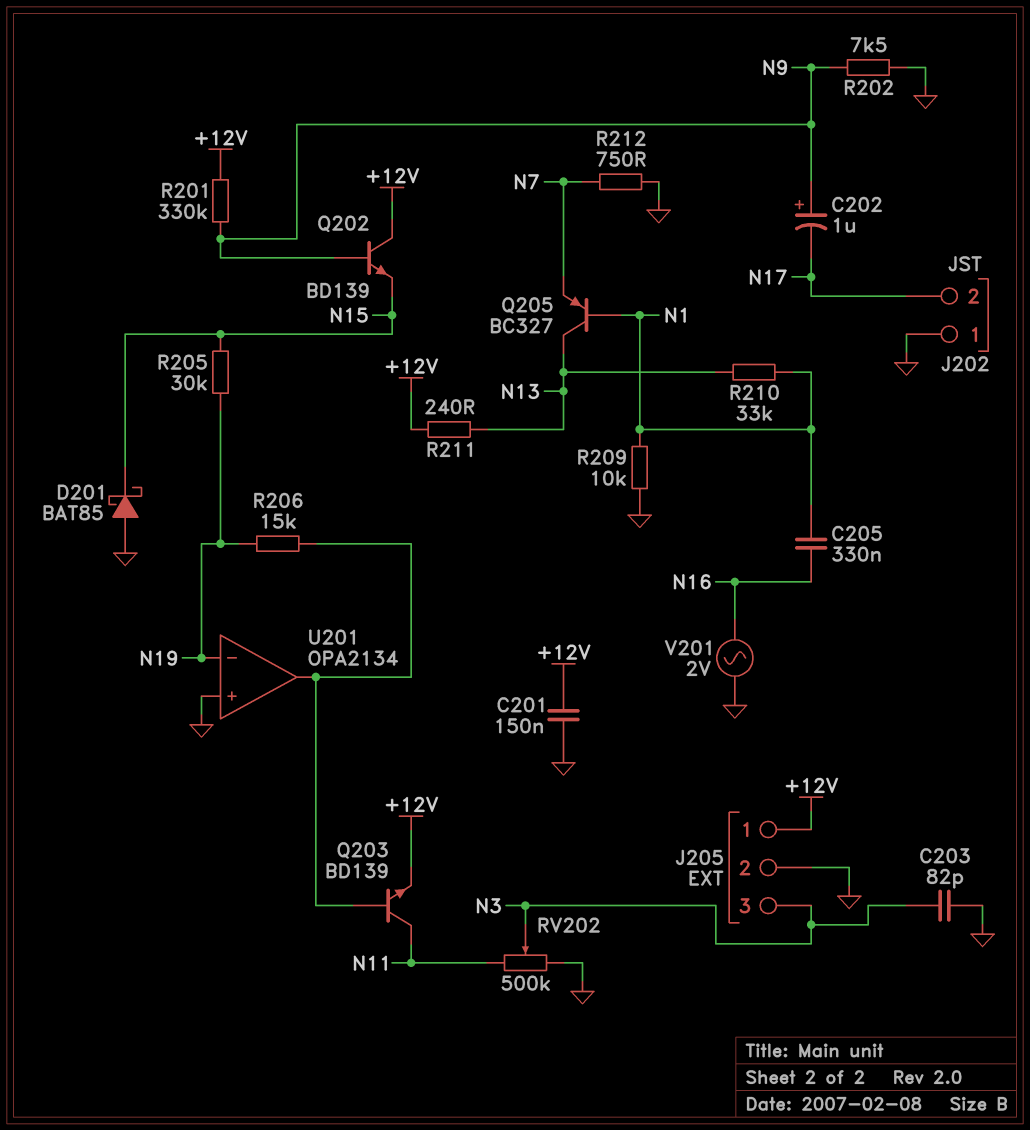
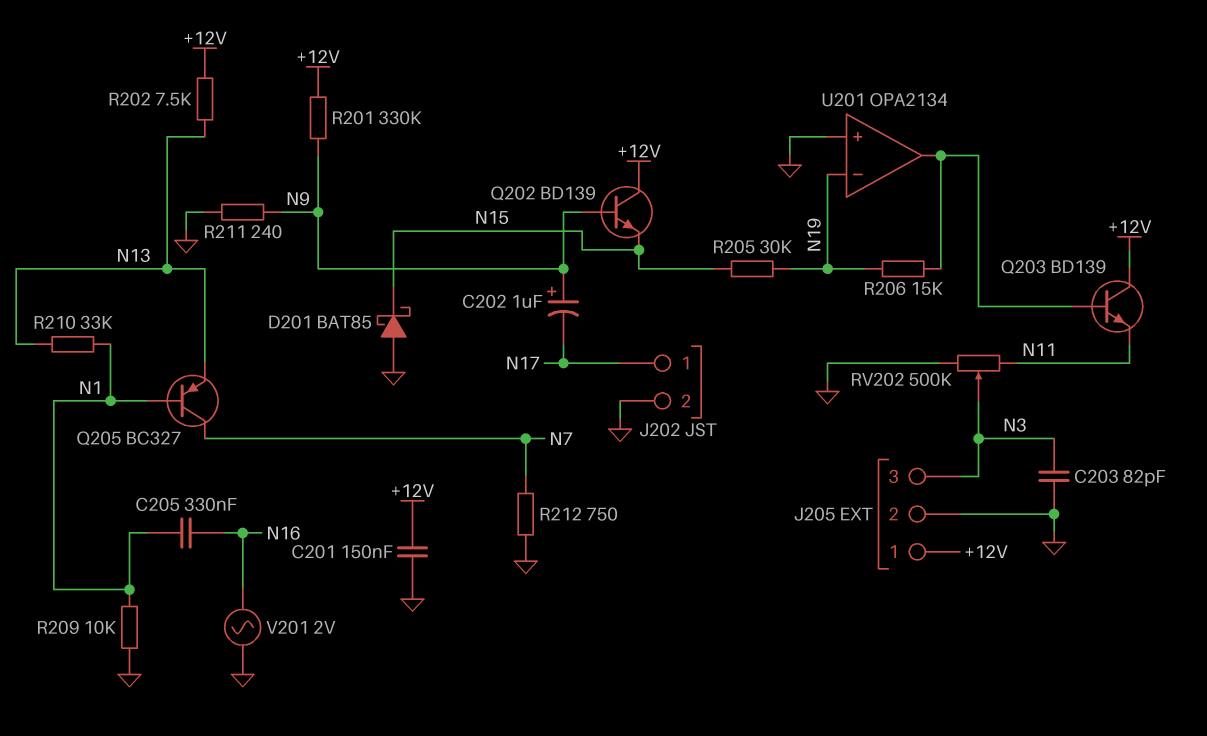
J202 pin 1: GND -> N17
J202 pin 2: N17 -> GND
Q203: NPN BD139 (B U201/out, C N11, E +12V) -> NPN BD139 (B U201/out, C +12V, E N11)
Q205: PNP BC327 (B N1, C N13, E N7) -> PNP BC327 (B N1, C N7, E N13)
R202: 7.5k (GND, N9) -> 7.5k (+12V, N13)
R211: 240 (+12V, N13) -> 240 (GND, N9)

